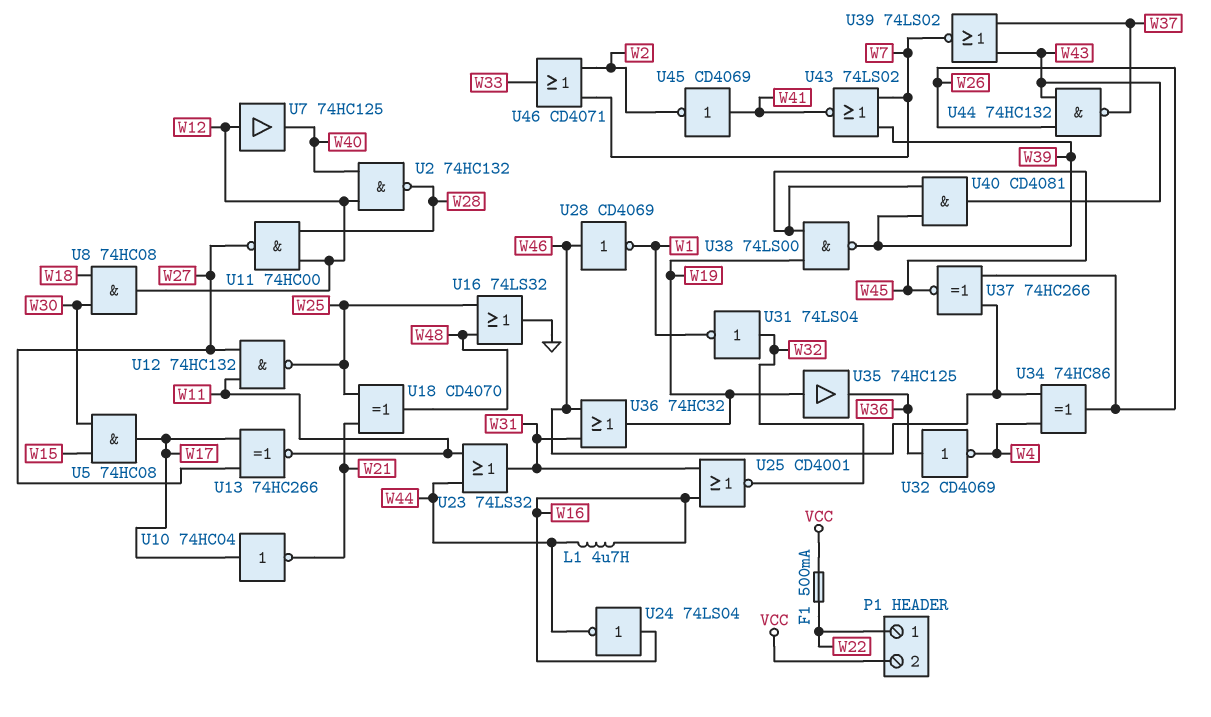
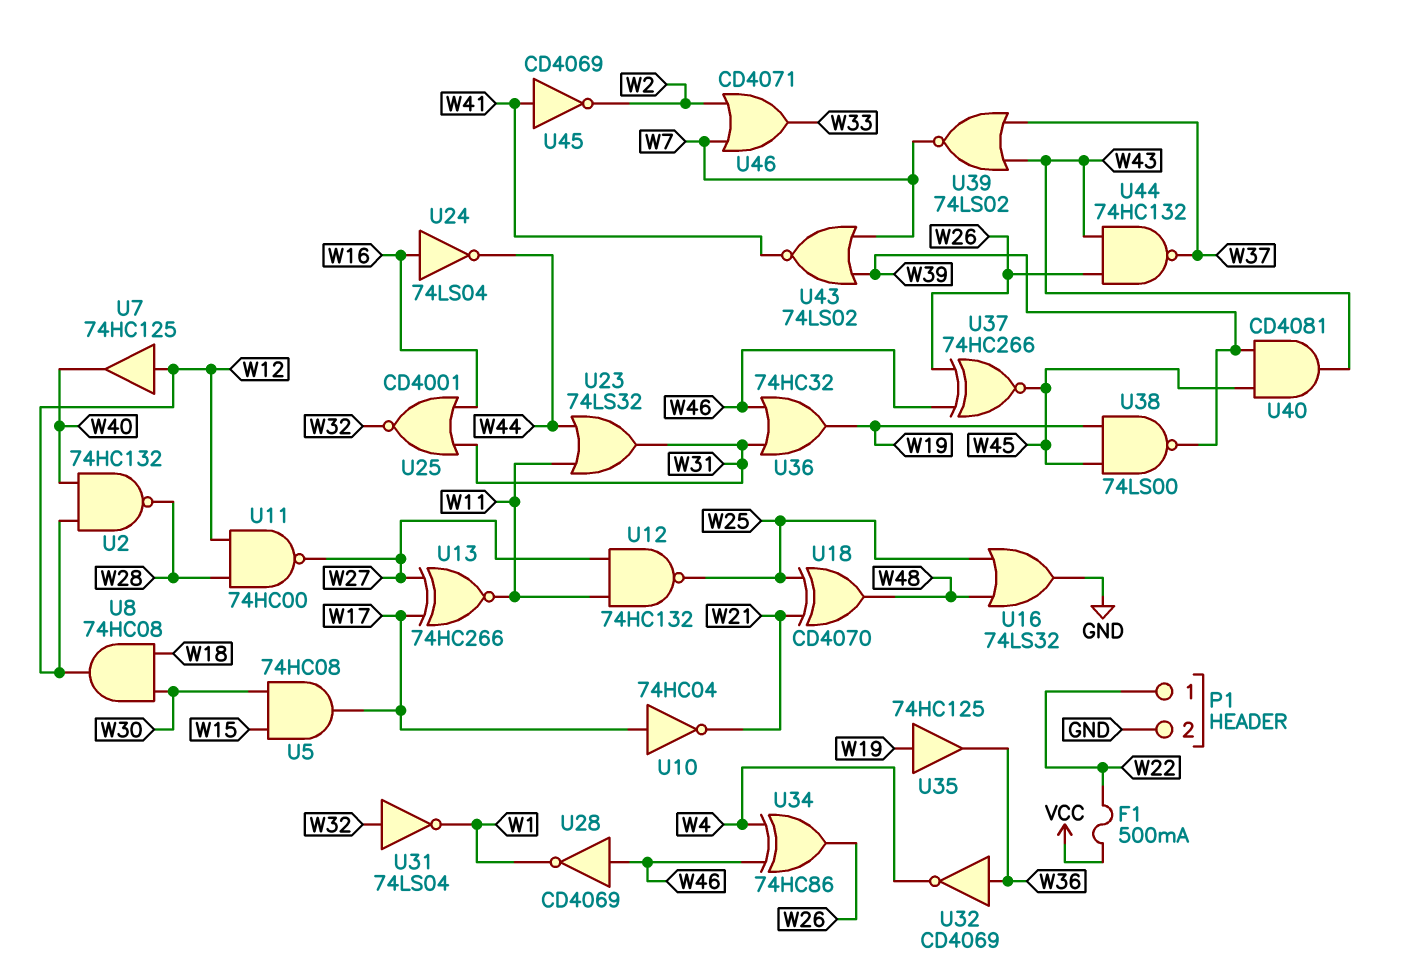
L1: 4.7uH (W16, W44) -> none
P1 pin 2: VCC -> GND

